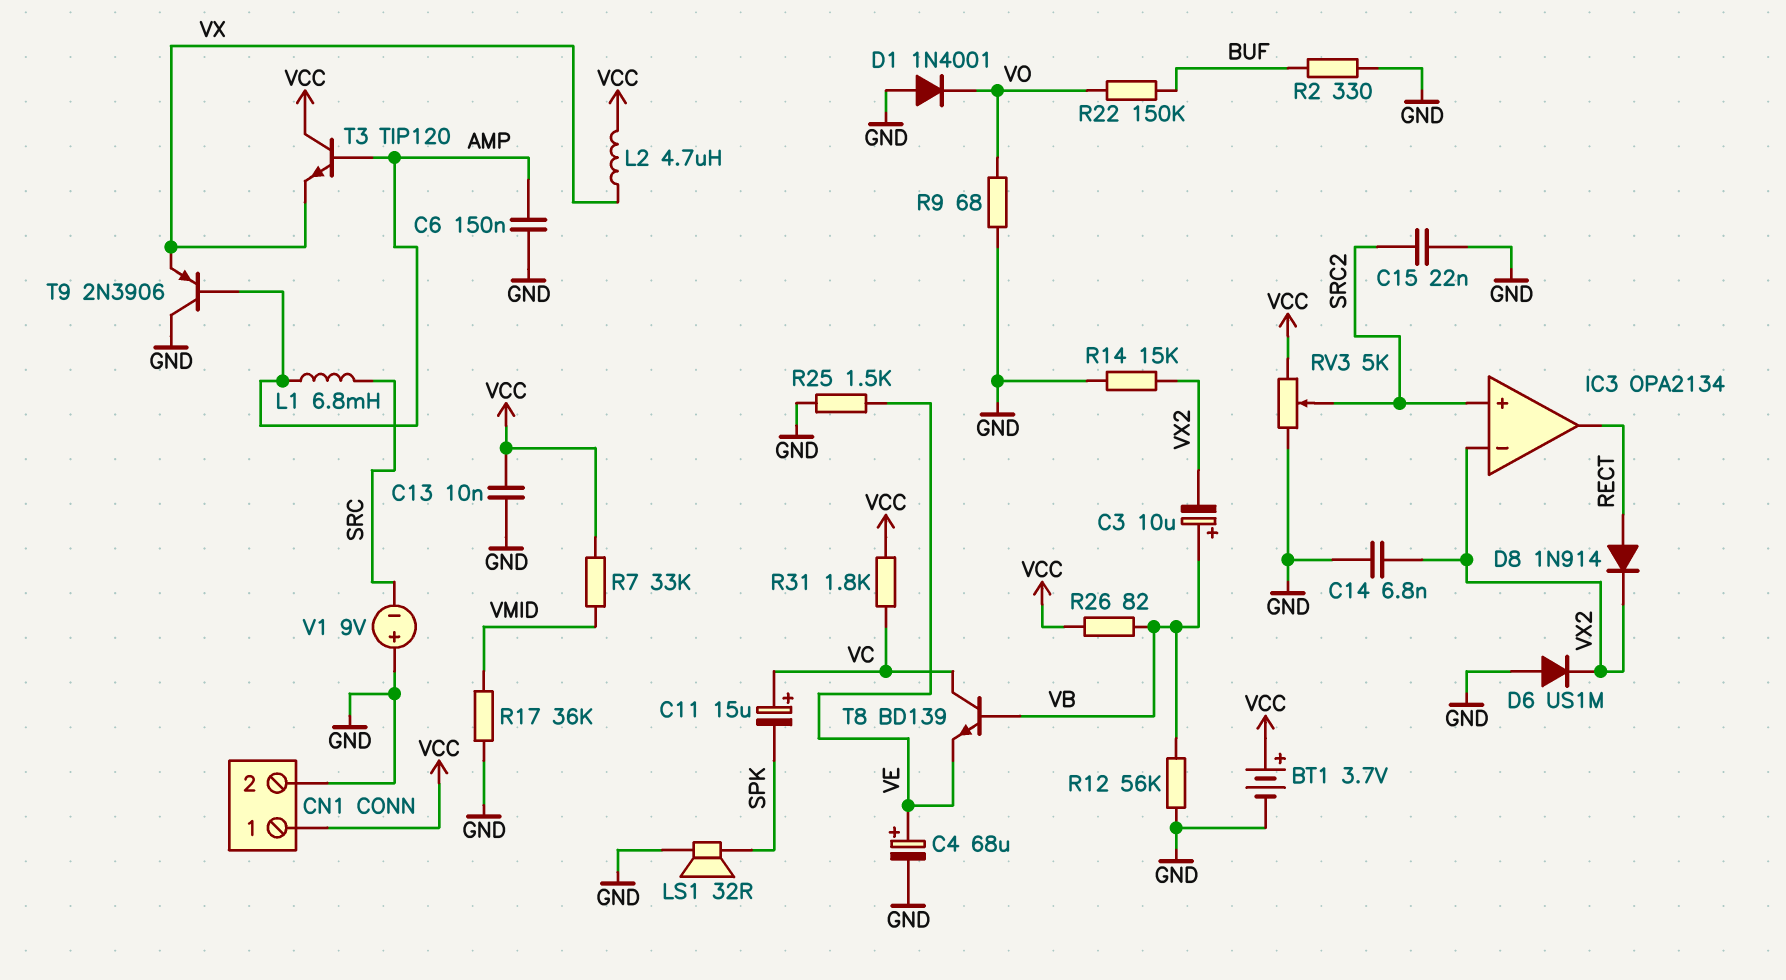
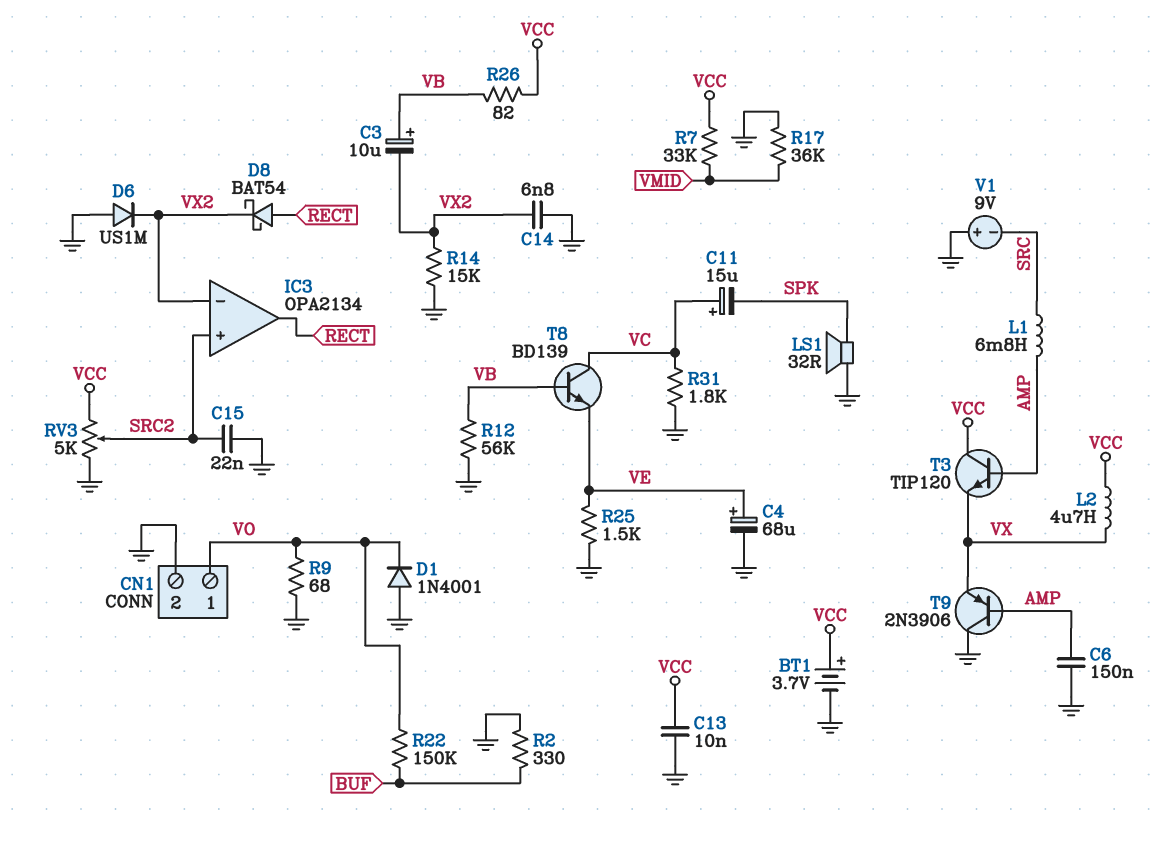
CN1 pin 1: VCC -> VO
D8: diode 1N914 (A RECT, K VX2) -> schottky BAT54 (A RECT, K VX2)
R31: 1.8k (VC, VCC) -> 1.8k (GND, VC)

